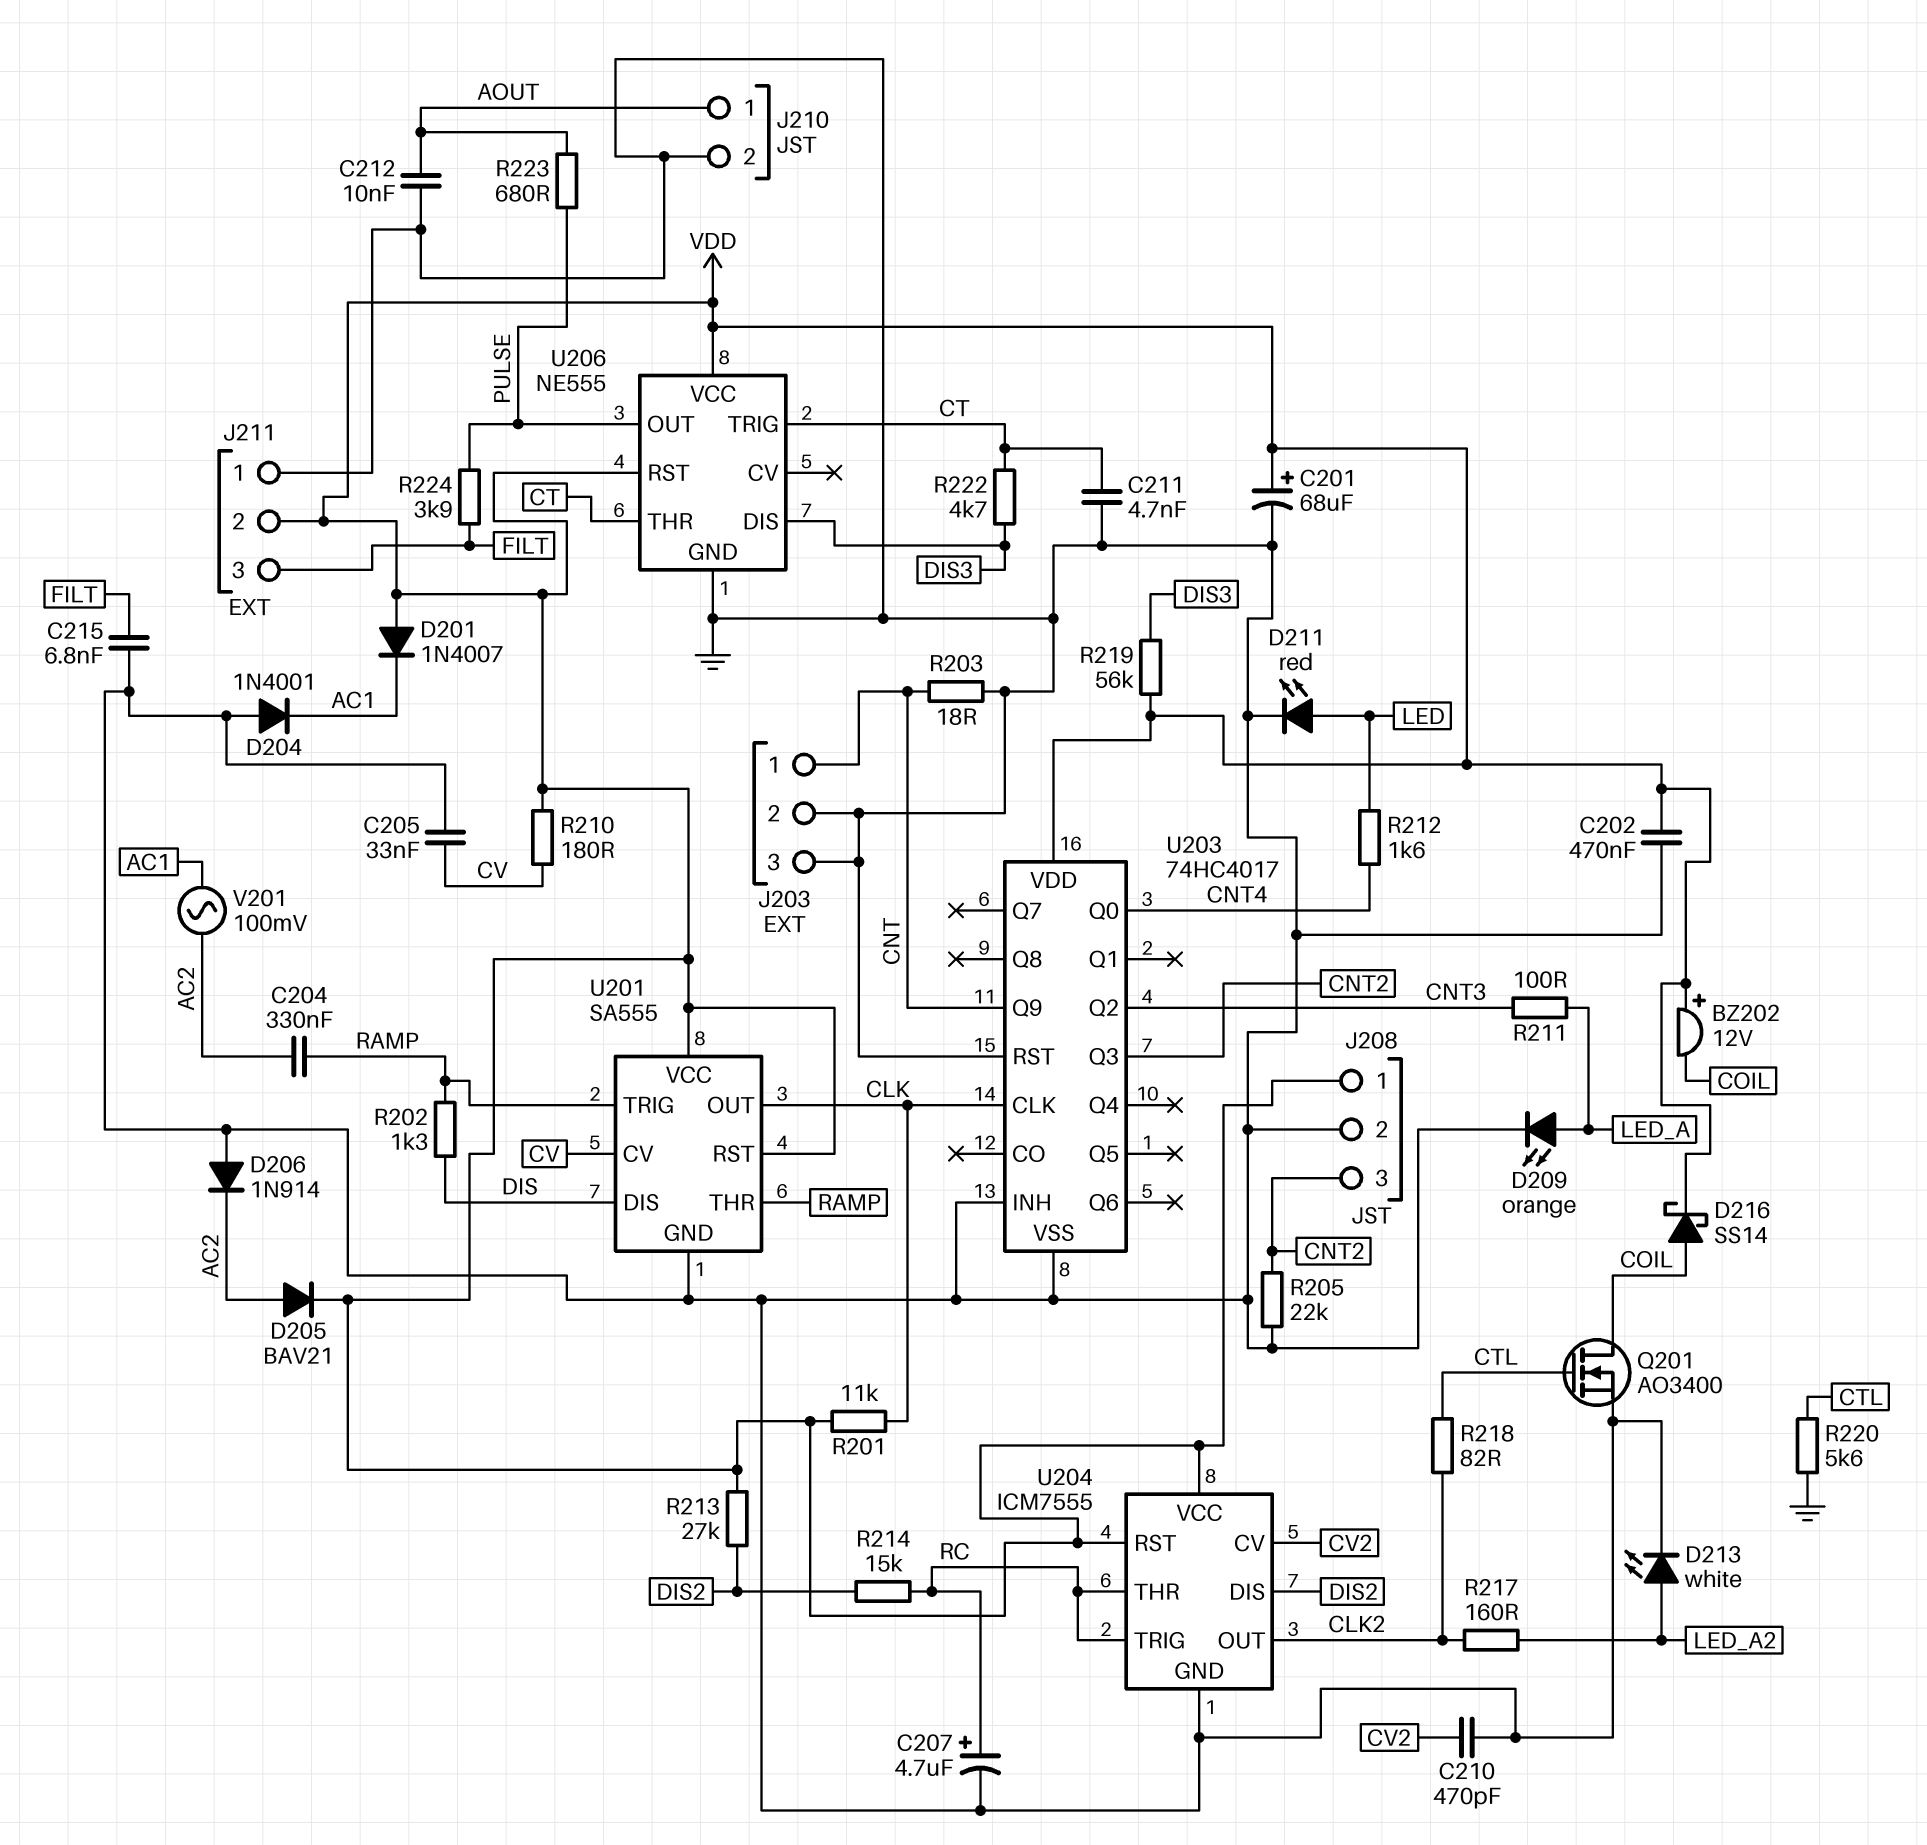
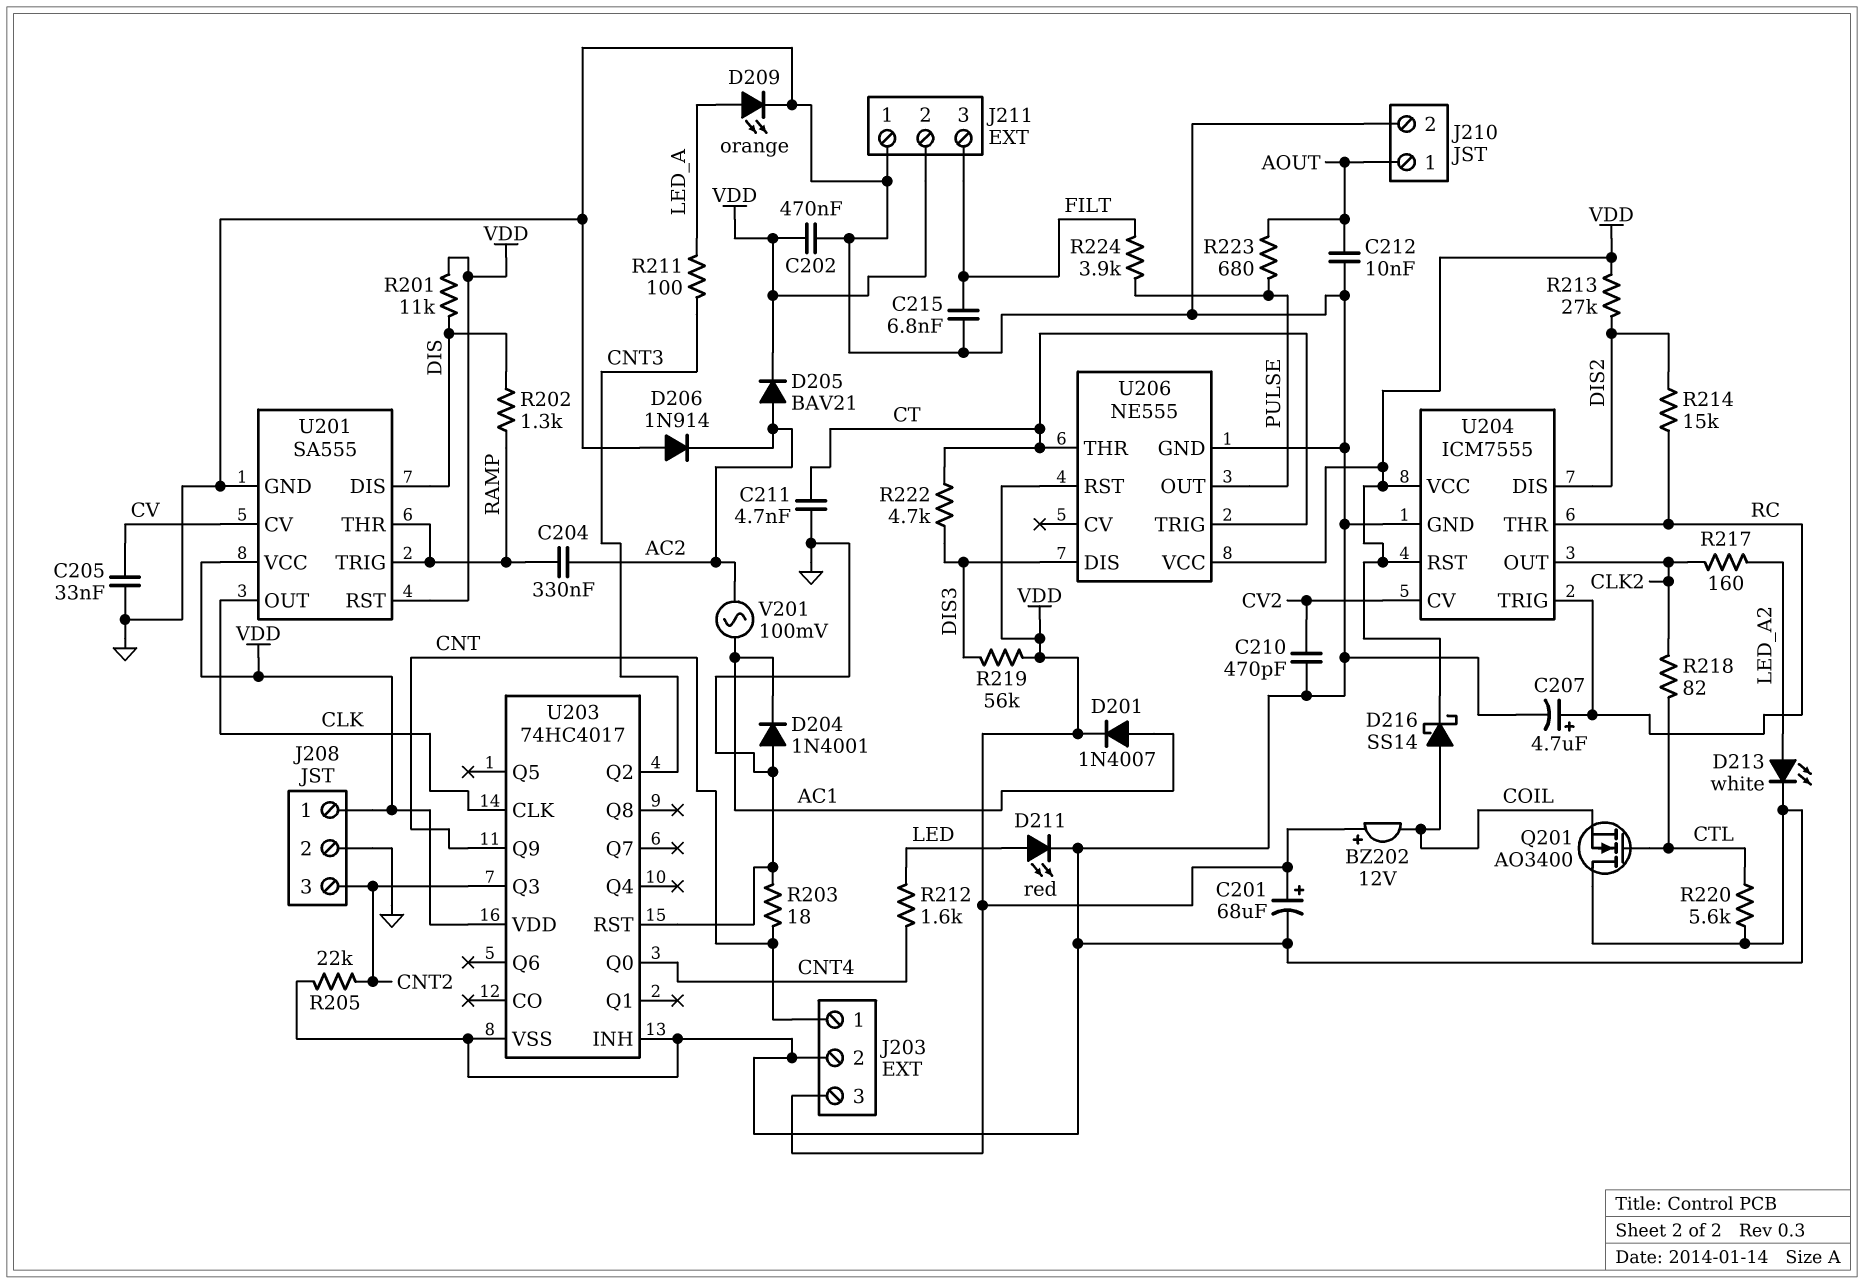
D201: diode 1N4007 (A VDD, K AC1) -> diode 1N4007 (A AC1, K VDD)
J203 pin 3: GND -> VDD
Q201: NMOS AO3400 (G CTL, D COIL, S GND) -> NMOS AO3400 (G CTL, D GND, S COIL)
R201: 11k (CLK, VDD) -> 11k (DIS, VDD)
R210: 180 (CV, VDD) -> none

